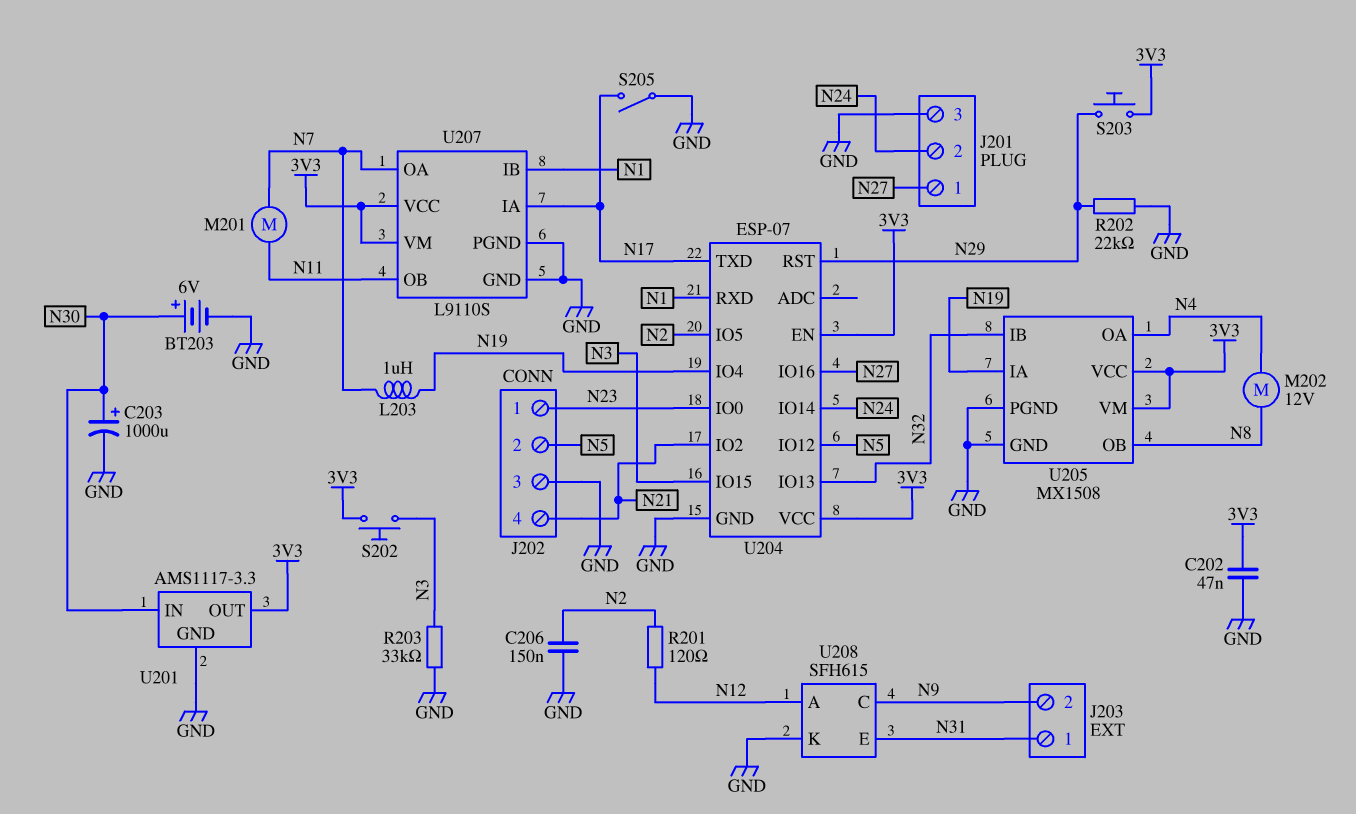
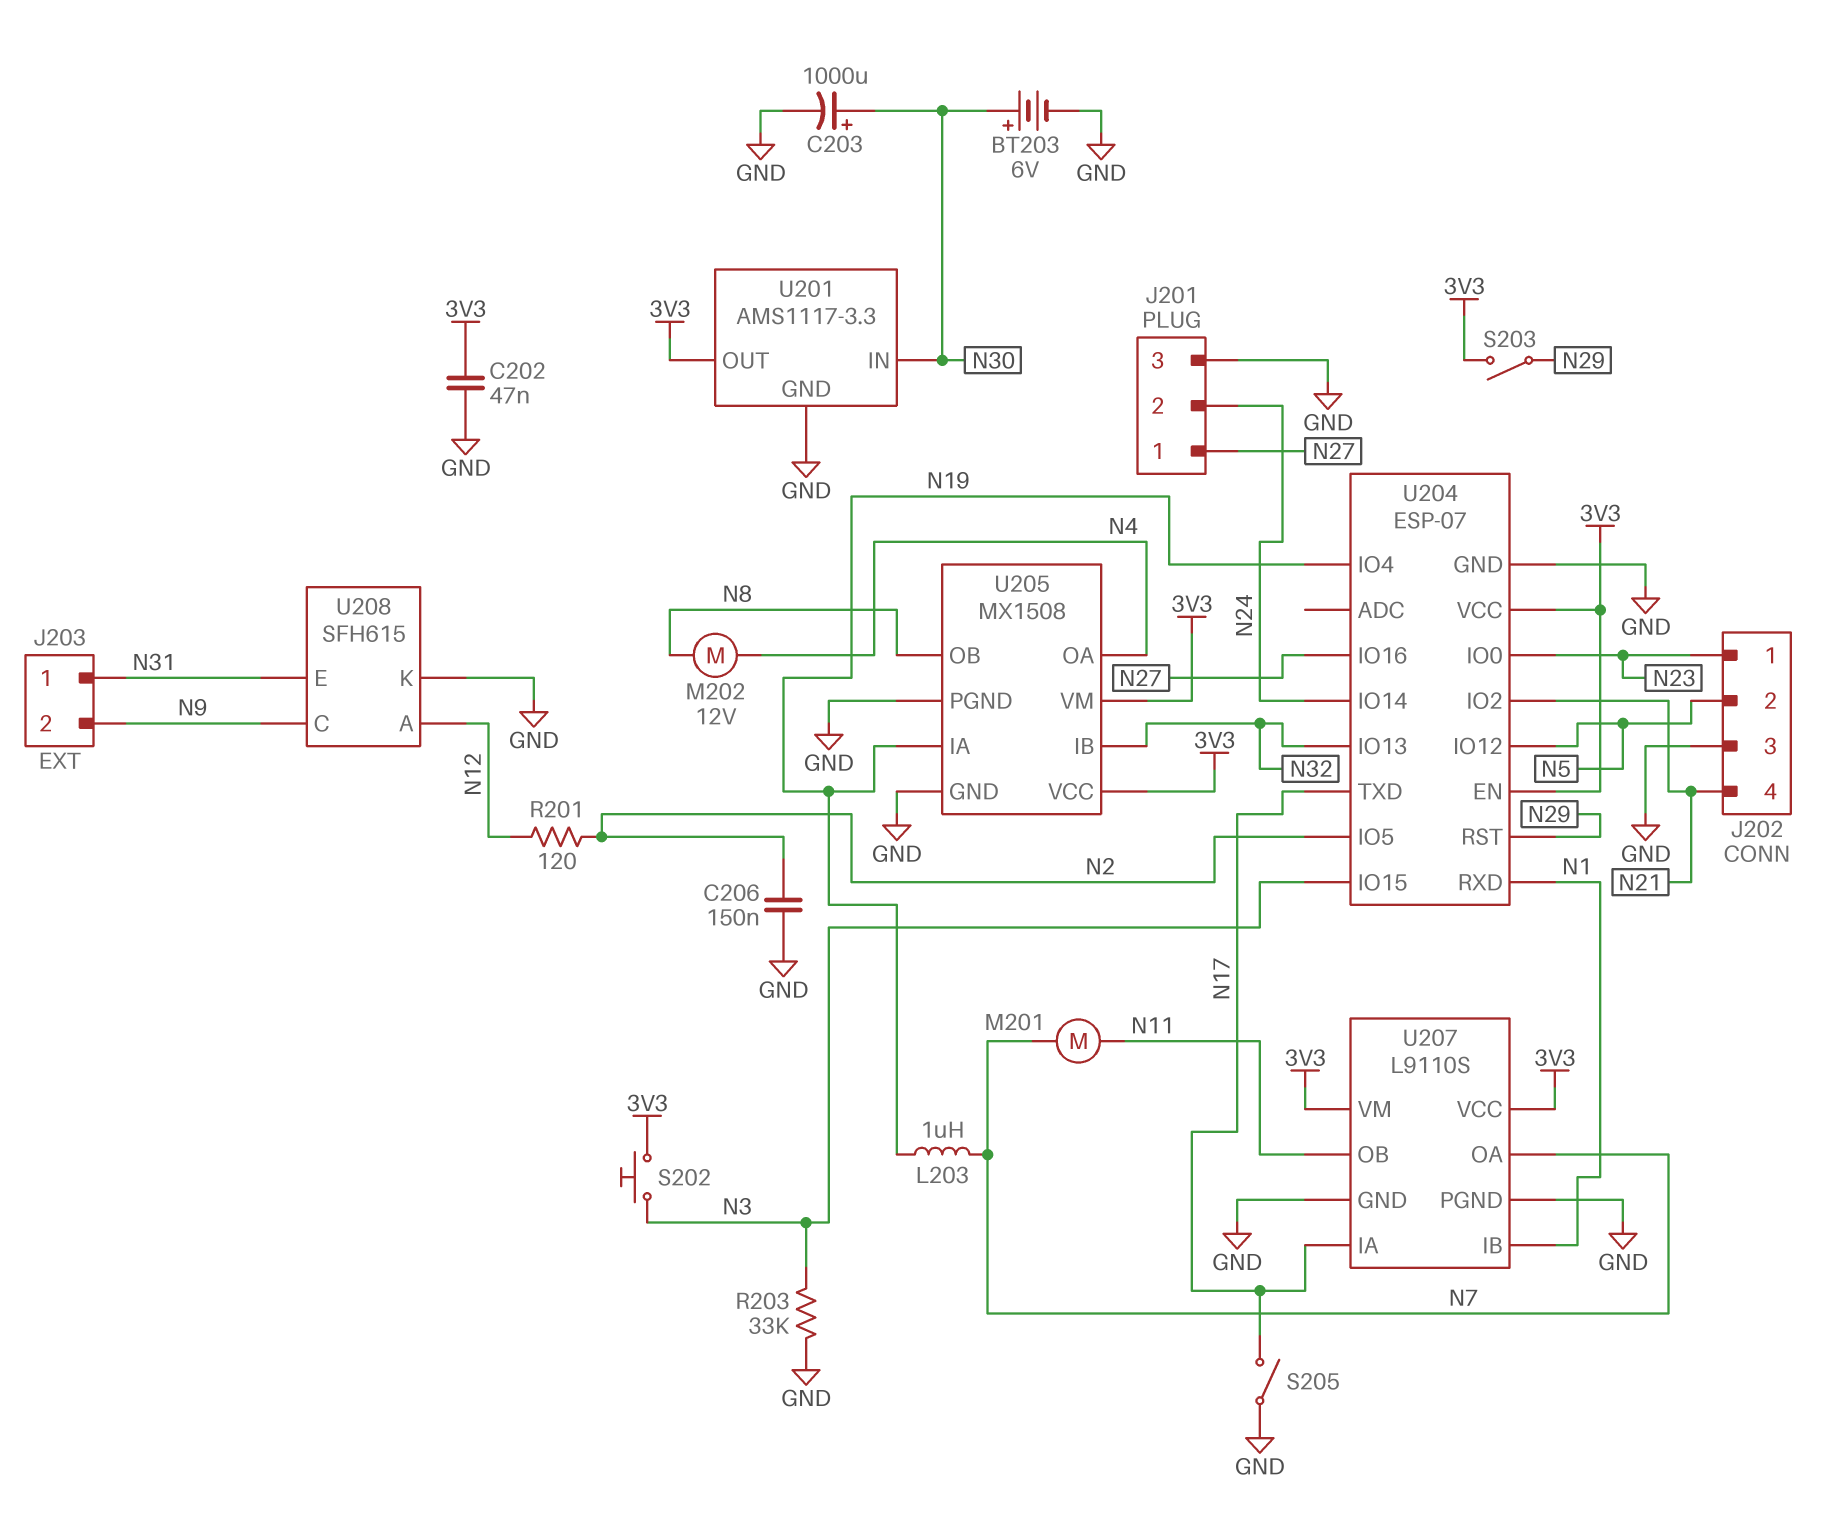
R202: 22k (GND, N29) -> none
S203: button (3V3, N29) -> switch (3V3, N29)

